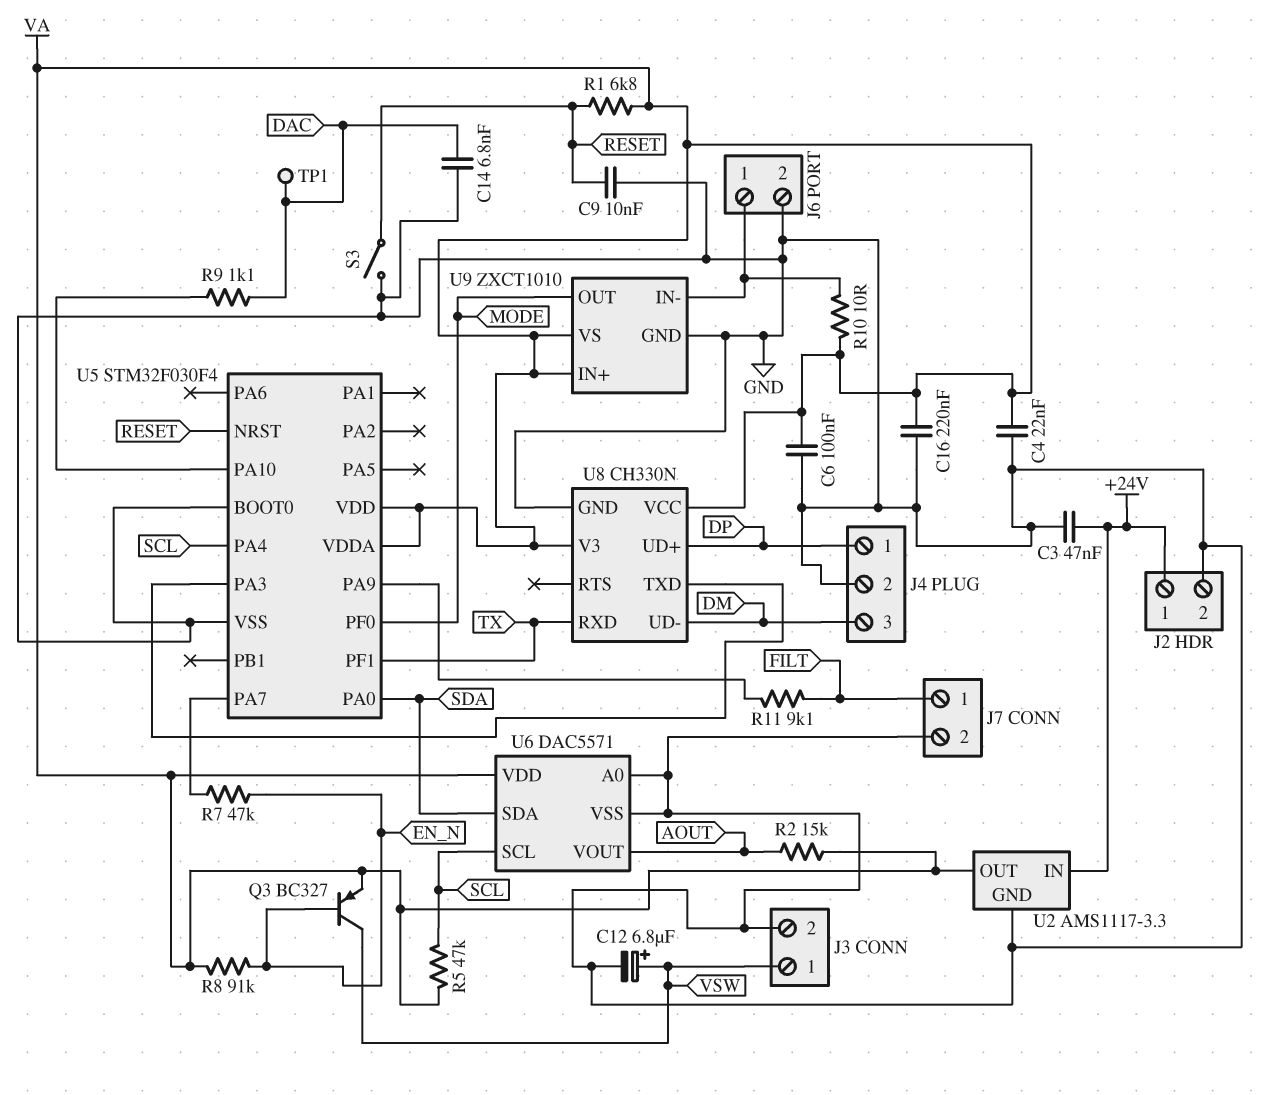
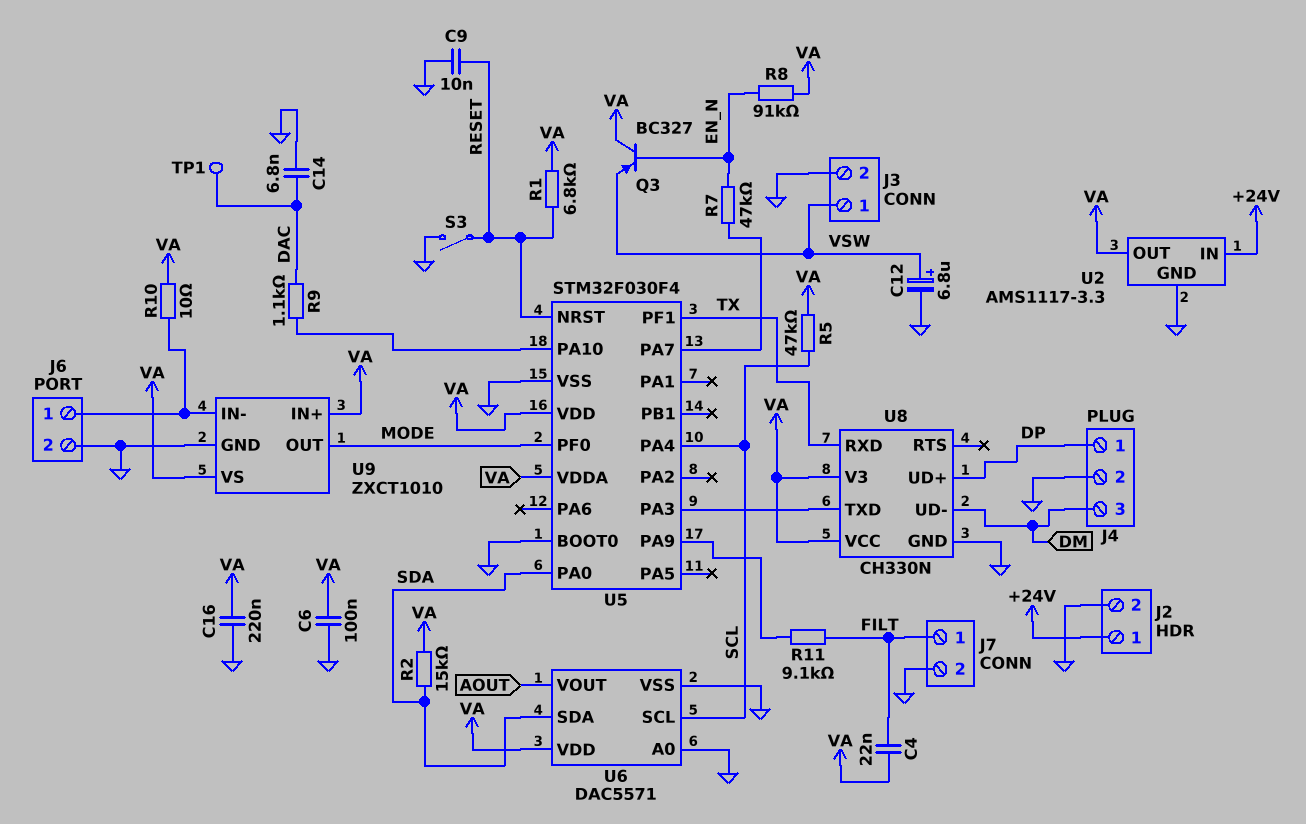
C3: 47nF (+24V, GND) -> none
C4: 22nF (GND, VA) -> 22nF (FILT, VA)
Q3: PNP BC327 (B EN_N, C VSW, E VA) -> PNP BC327 (B EN_N, C VA, E VSW)
R2: 15k (AOUT, VA) -> 15k (SDA, VA)

